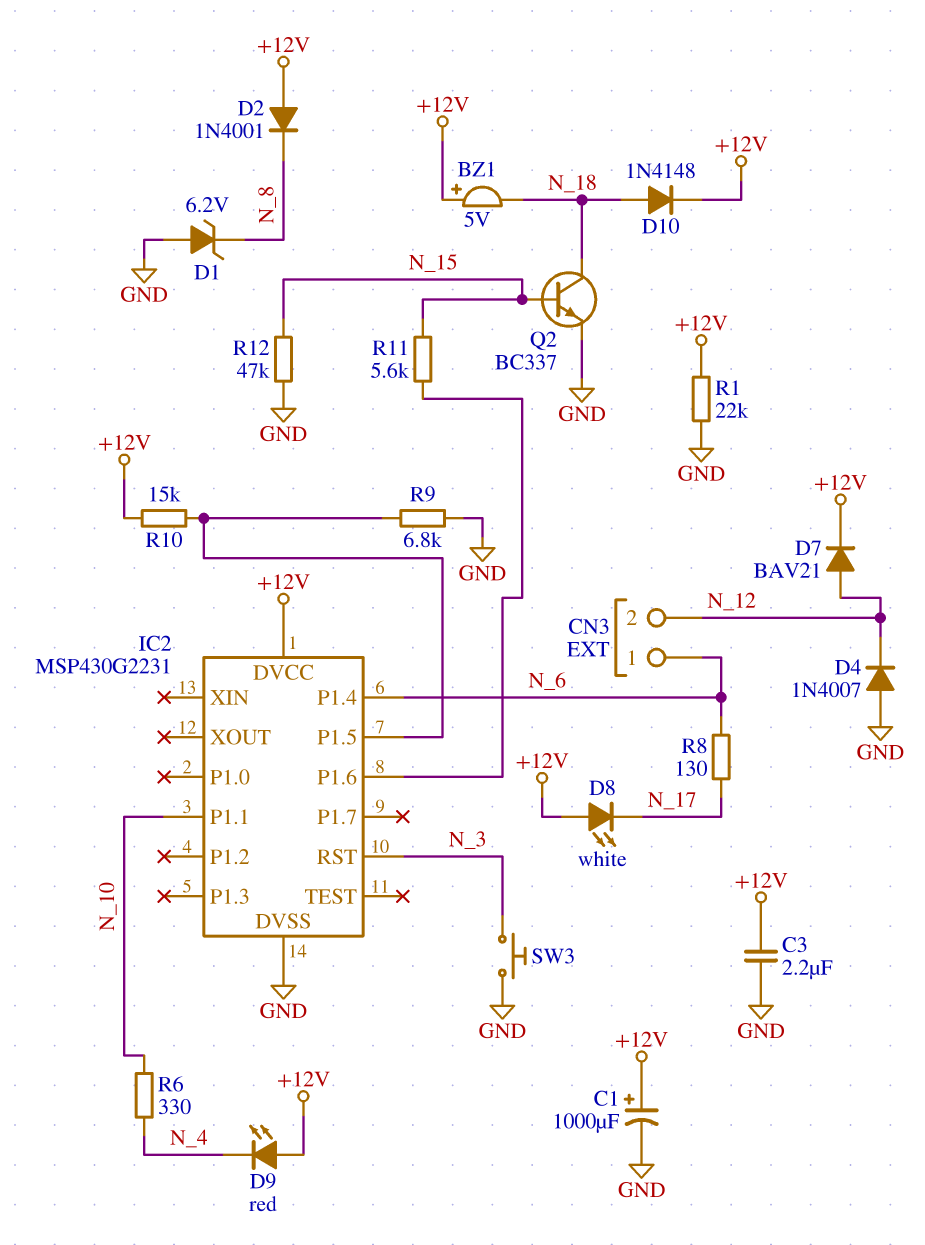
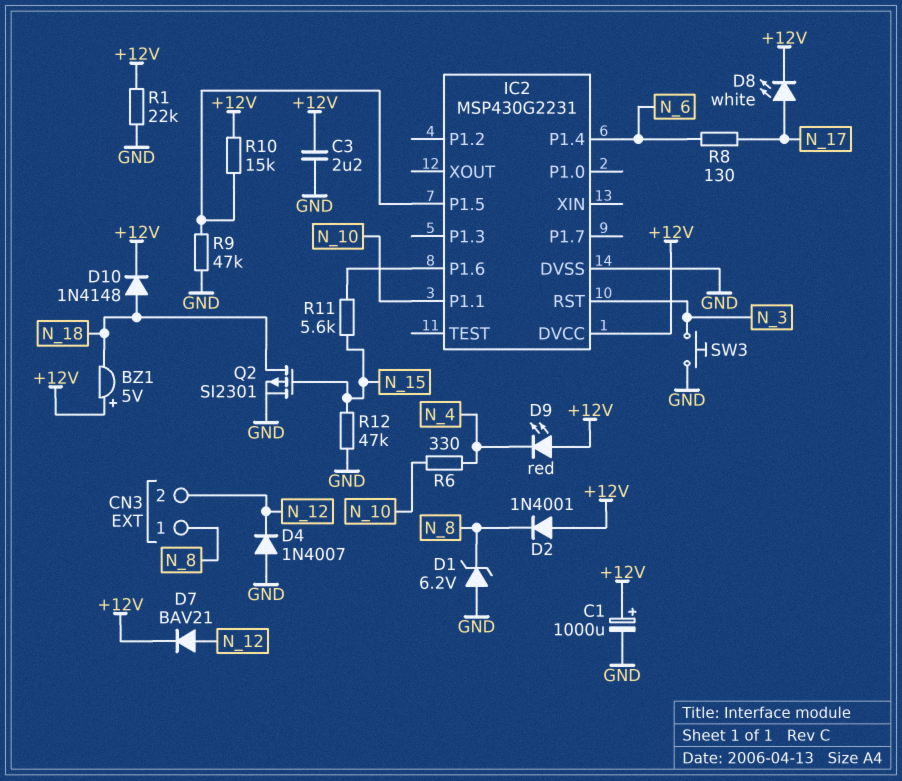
CN3 pin 1: N_6 -> N_8
D8: LED white (A +12V, K N_17) -> LED white (A N_17, K +12V)
Q2: NPN BC337 (B N_15, C N_18, E GND) -> PMOS SI2301 (G N_15, D N_18, S GND)
R9: 6.8k (GND, IC2/P1.5) -> 47k (GND, IC2/P1.5)

